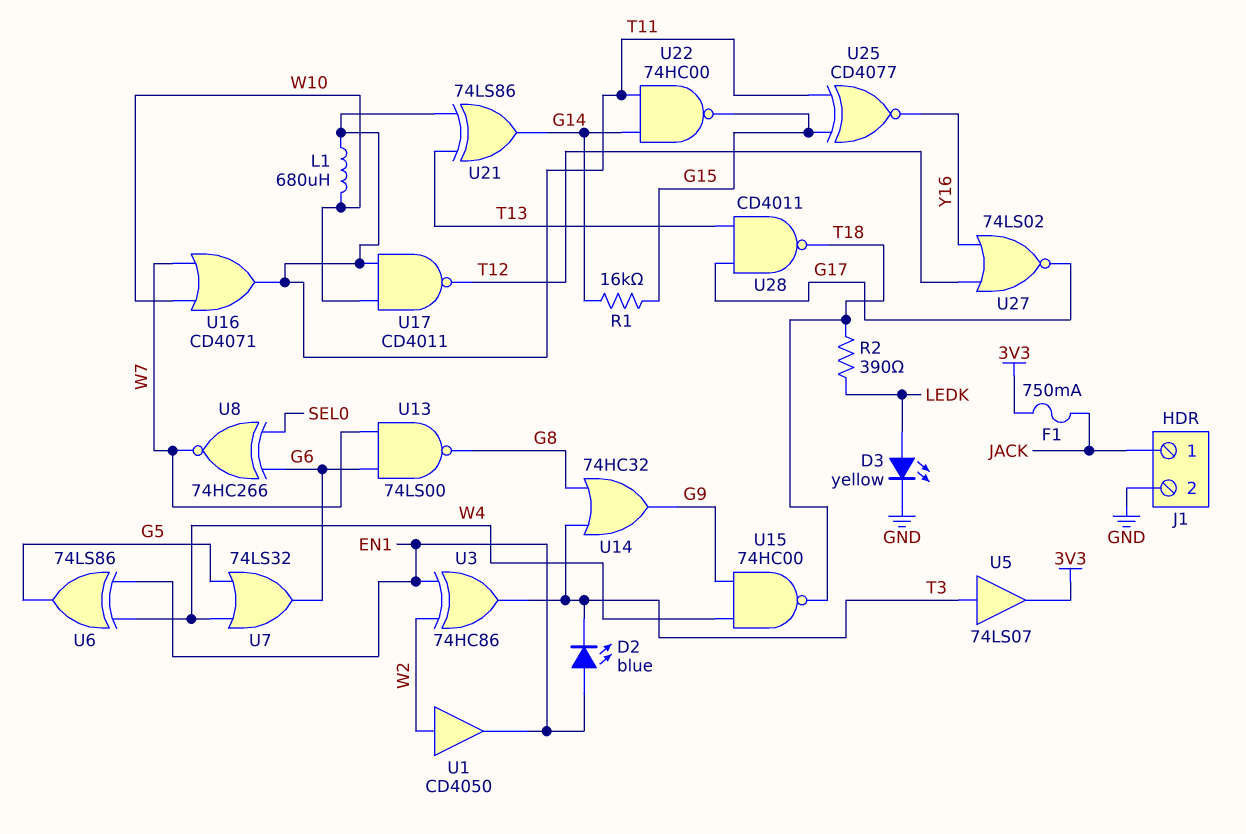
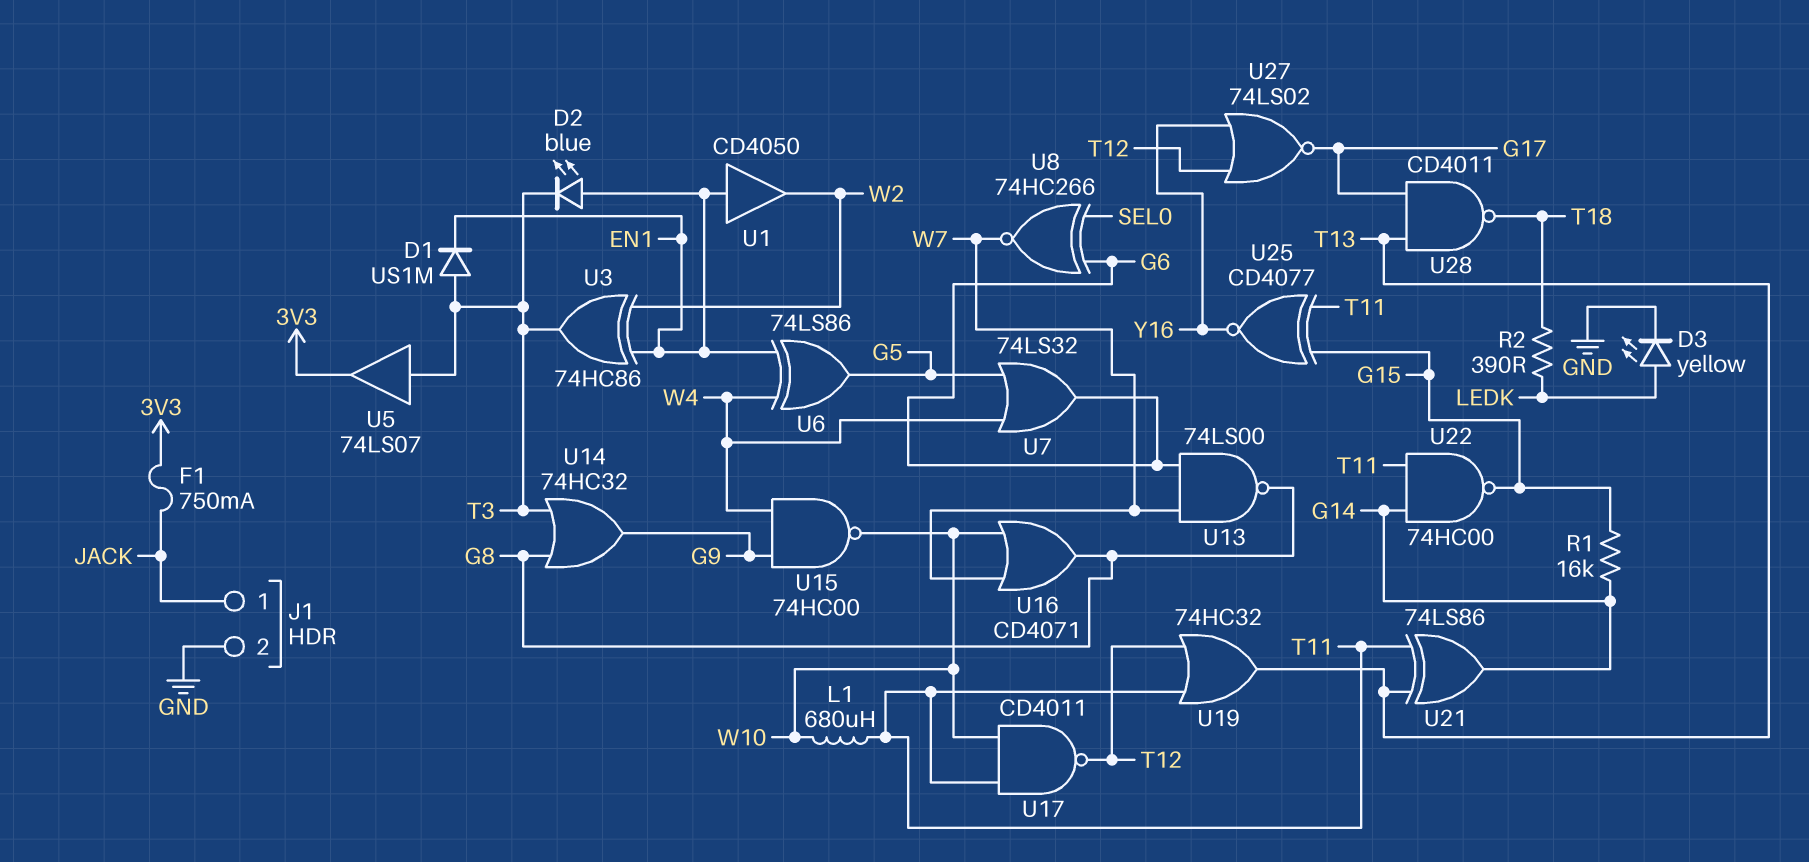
D1: none -> diode US1M (A T3, K EN1)
U1: buffer CD4050 (in W2, out EN1) -> buffer CD4050 (in EN1, out W2)
U15: NAND 74HC00 (in G9, in W4, out T18) -> NAND 74HC00 (in G9, in W4, out W10)
U16: OR CD4071 (in W7, in W10, out T11) -> OR CD4071 (in W7, in W10, out G8)
U19: none -> OR 74HC32 (in T11, in T12, out T13)

